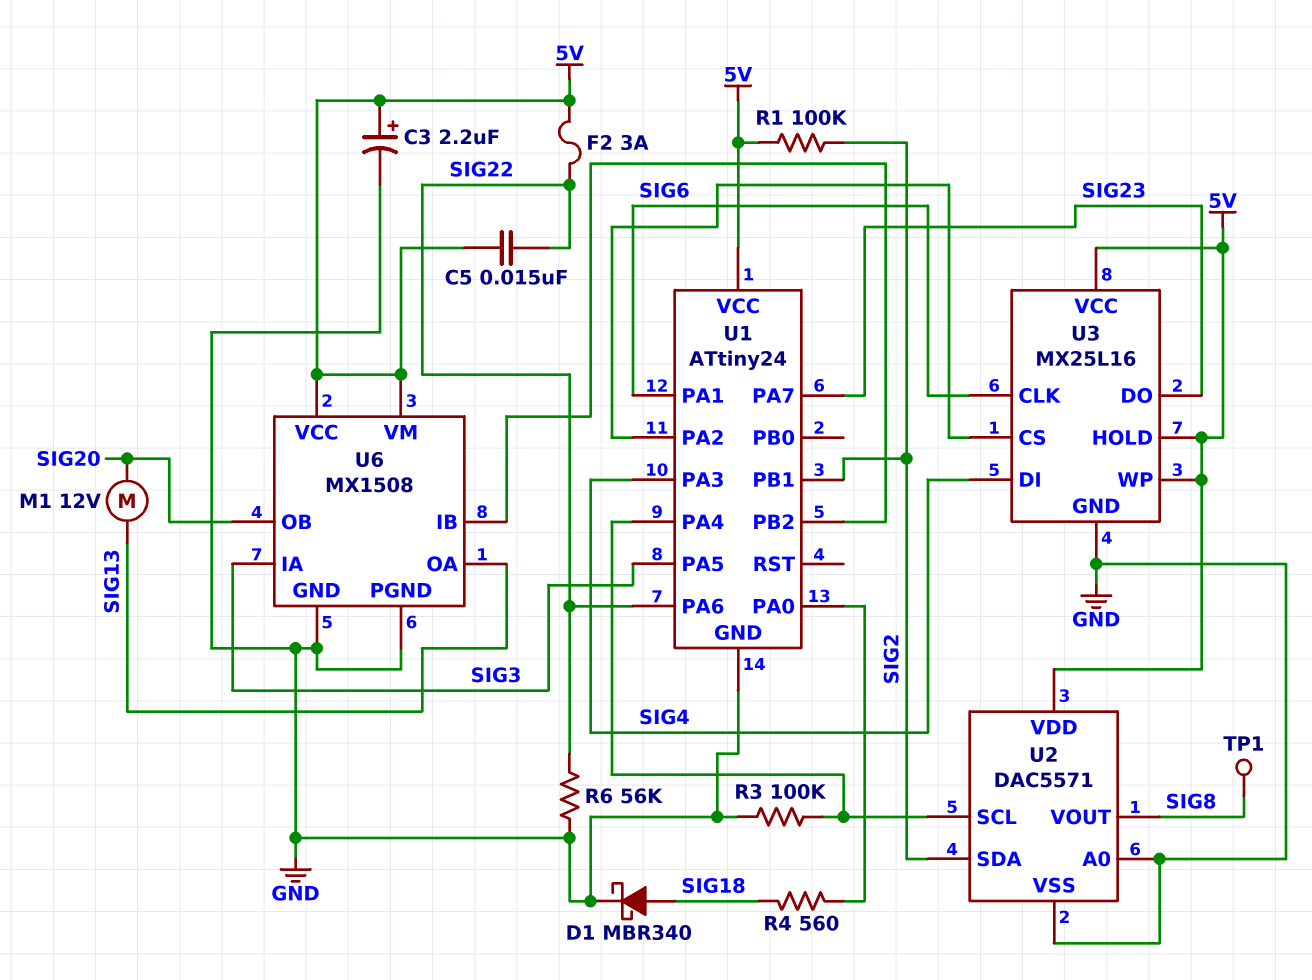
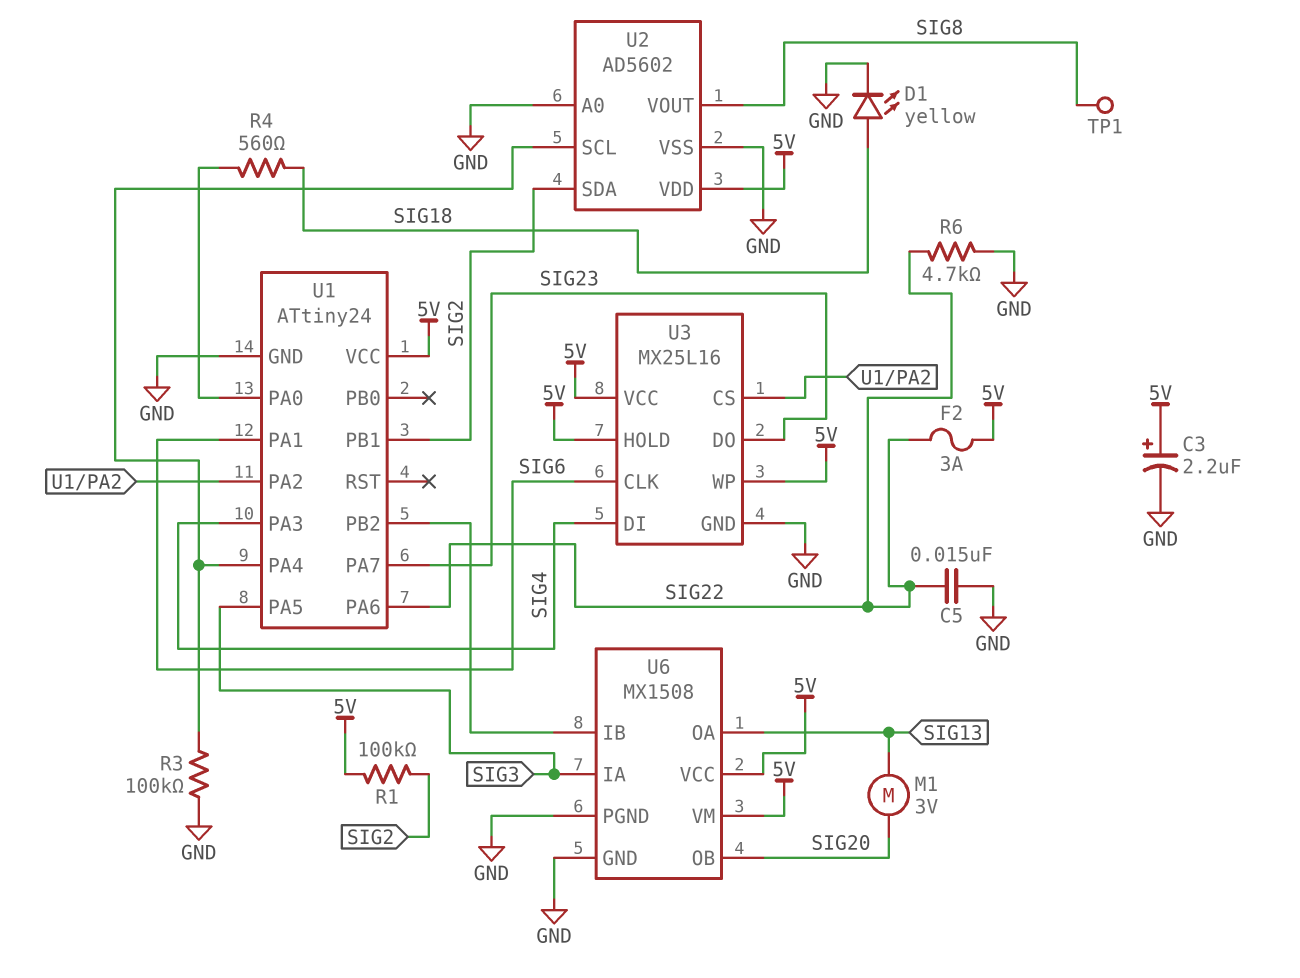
C5: 15nF (5V, SIG22) -> 15nF (GND, SIG22)
D1: schottky MBR340 (A SIG18, K GND) -> LED yellow (A SIG18, K GND)
M1: motor 12V (SIG13, SIG20) -> motor 3V (SIG13, SIG20)
R6: 56k (GND, SIG22) -> 4.7k (GND, SIG22)
U2: DAC5571 -> AD5602

